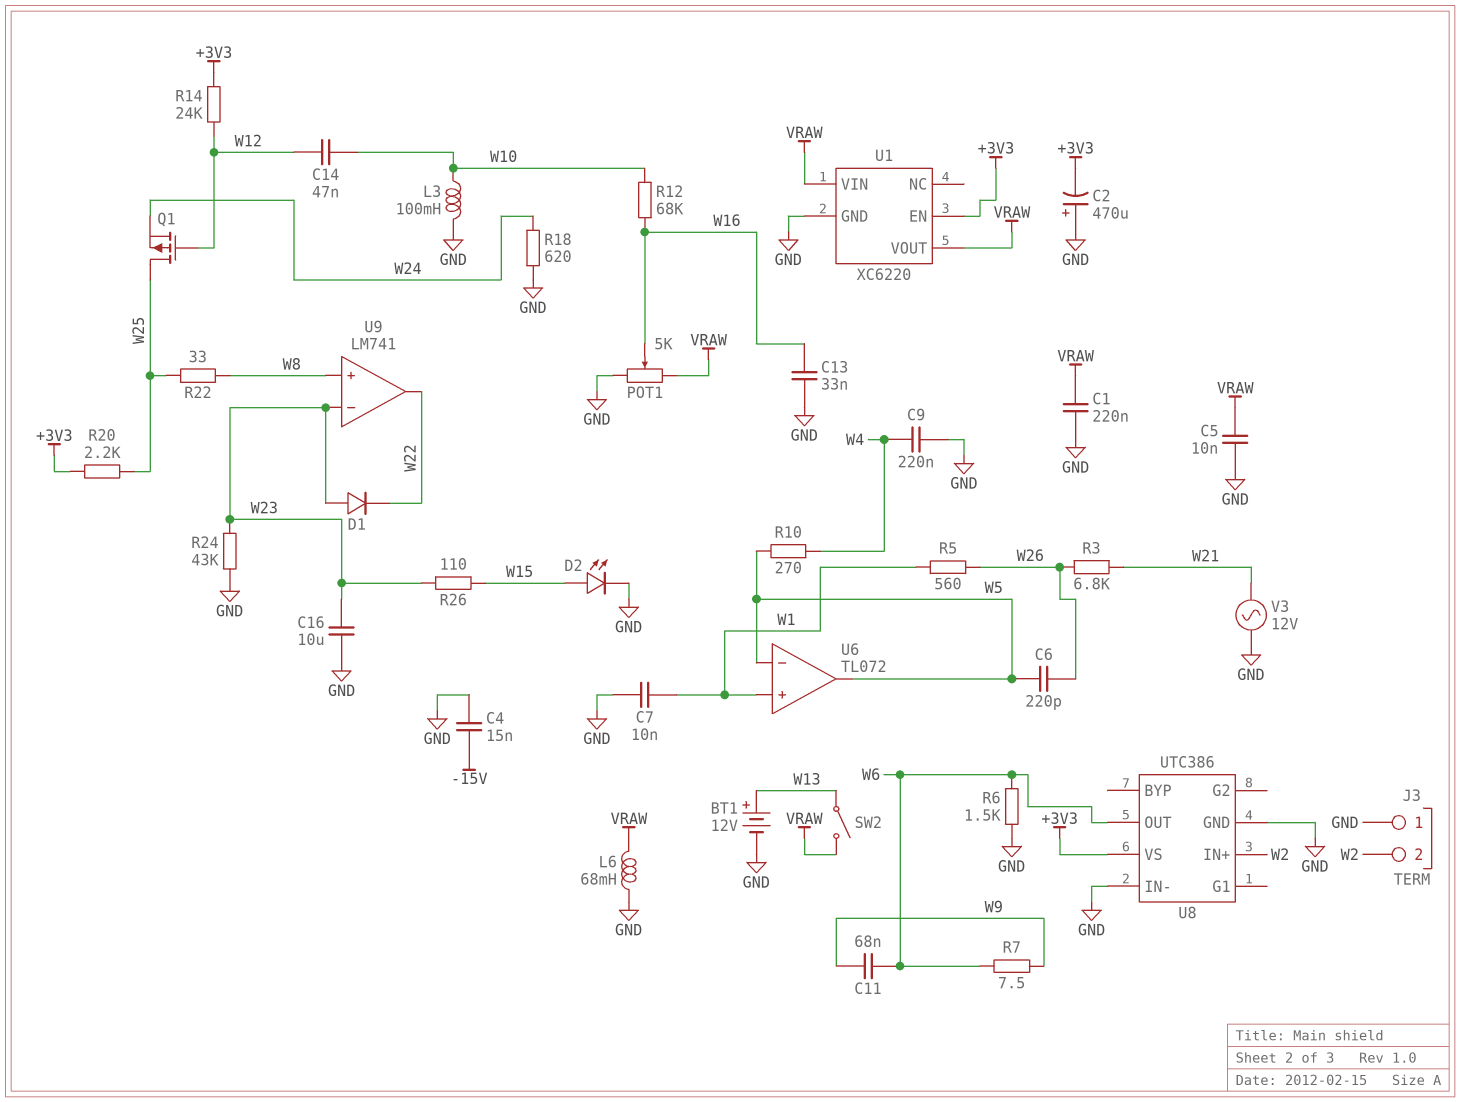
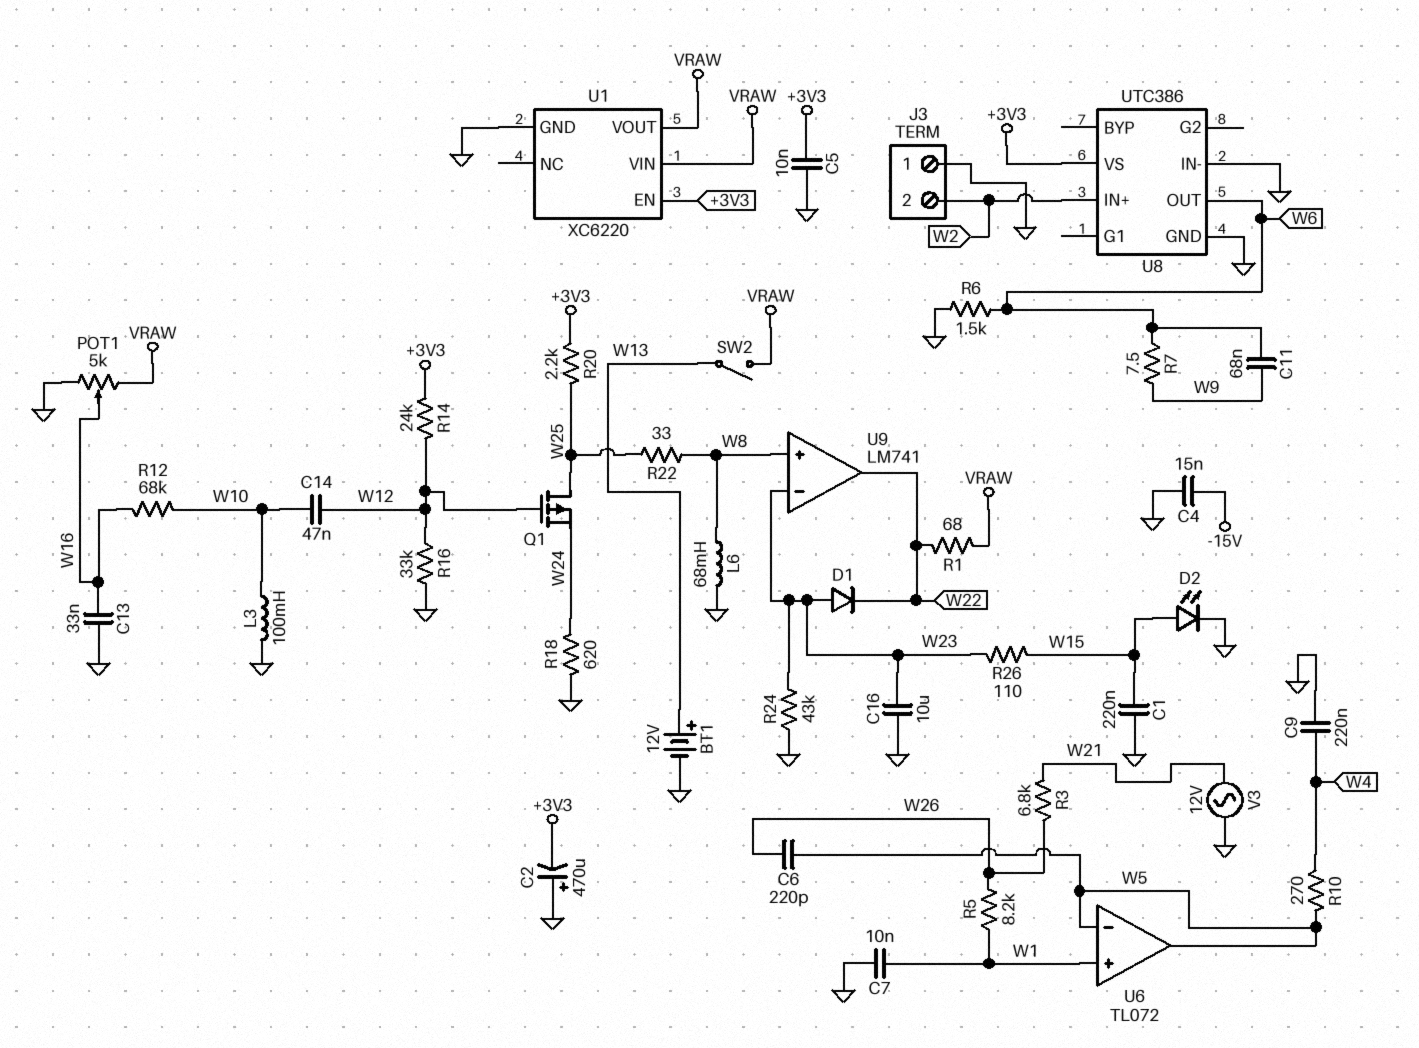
C1: 220nF (GND, VRAW) -> 220nF (GND, W15)
C5: 10nF (GND, VRAW) -> 10nF (+3V3, GND)
L6: 68mH (GND, VRAW) -> 68mH (GND, W8)
R1: none -> 68 (VRAW, W22)
R5: 560 (W1, W26) -> 8.2k (W1, W26)
R16: none -> 33k (GND, W12)

